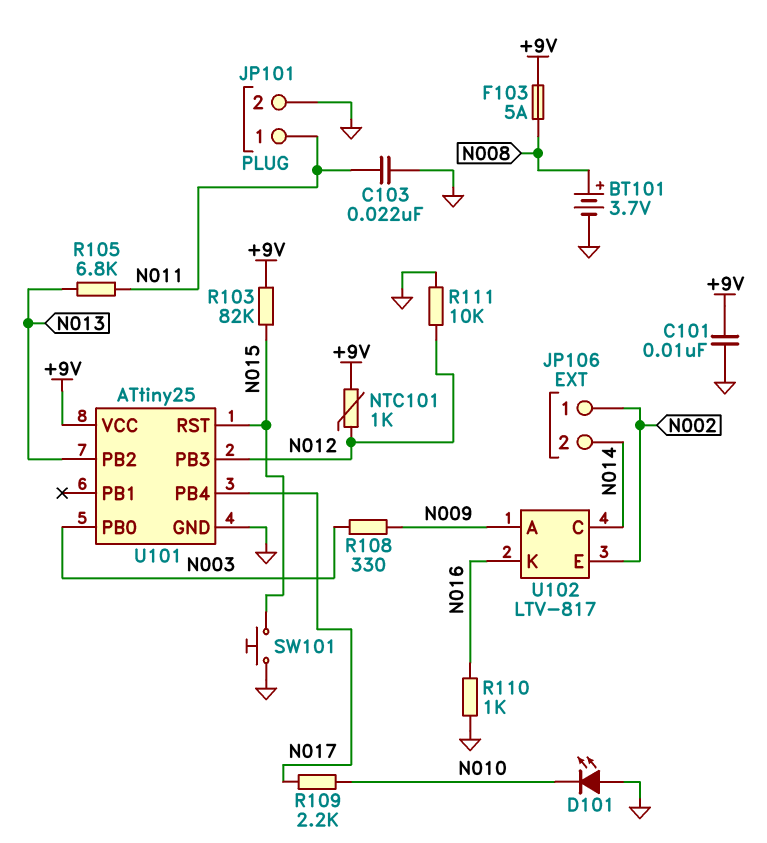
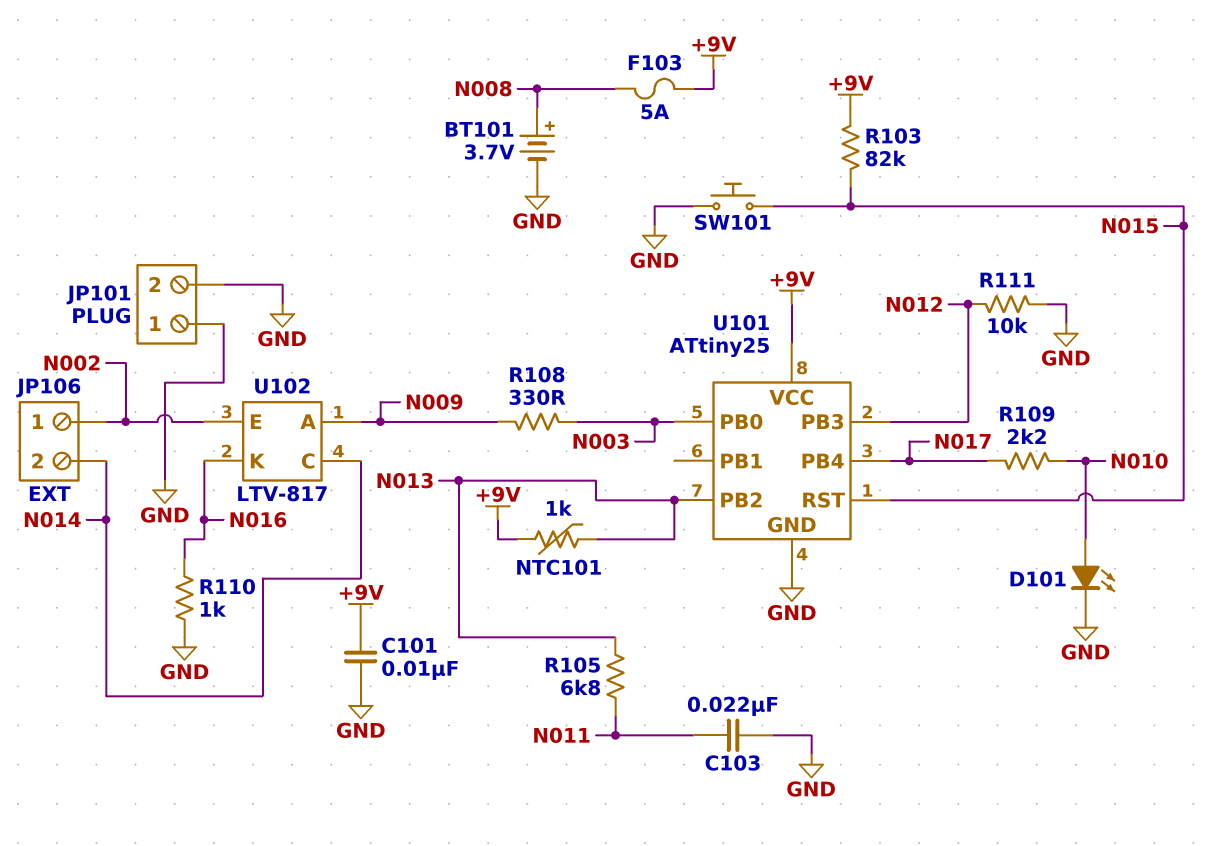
D101: LED (A GND, K N010) -> LED (A N010, K GND)
JP101 pin 1: N011 -> GND
NTC101: 1k (+9V, N012) -> 1k (+9V, N013)

